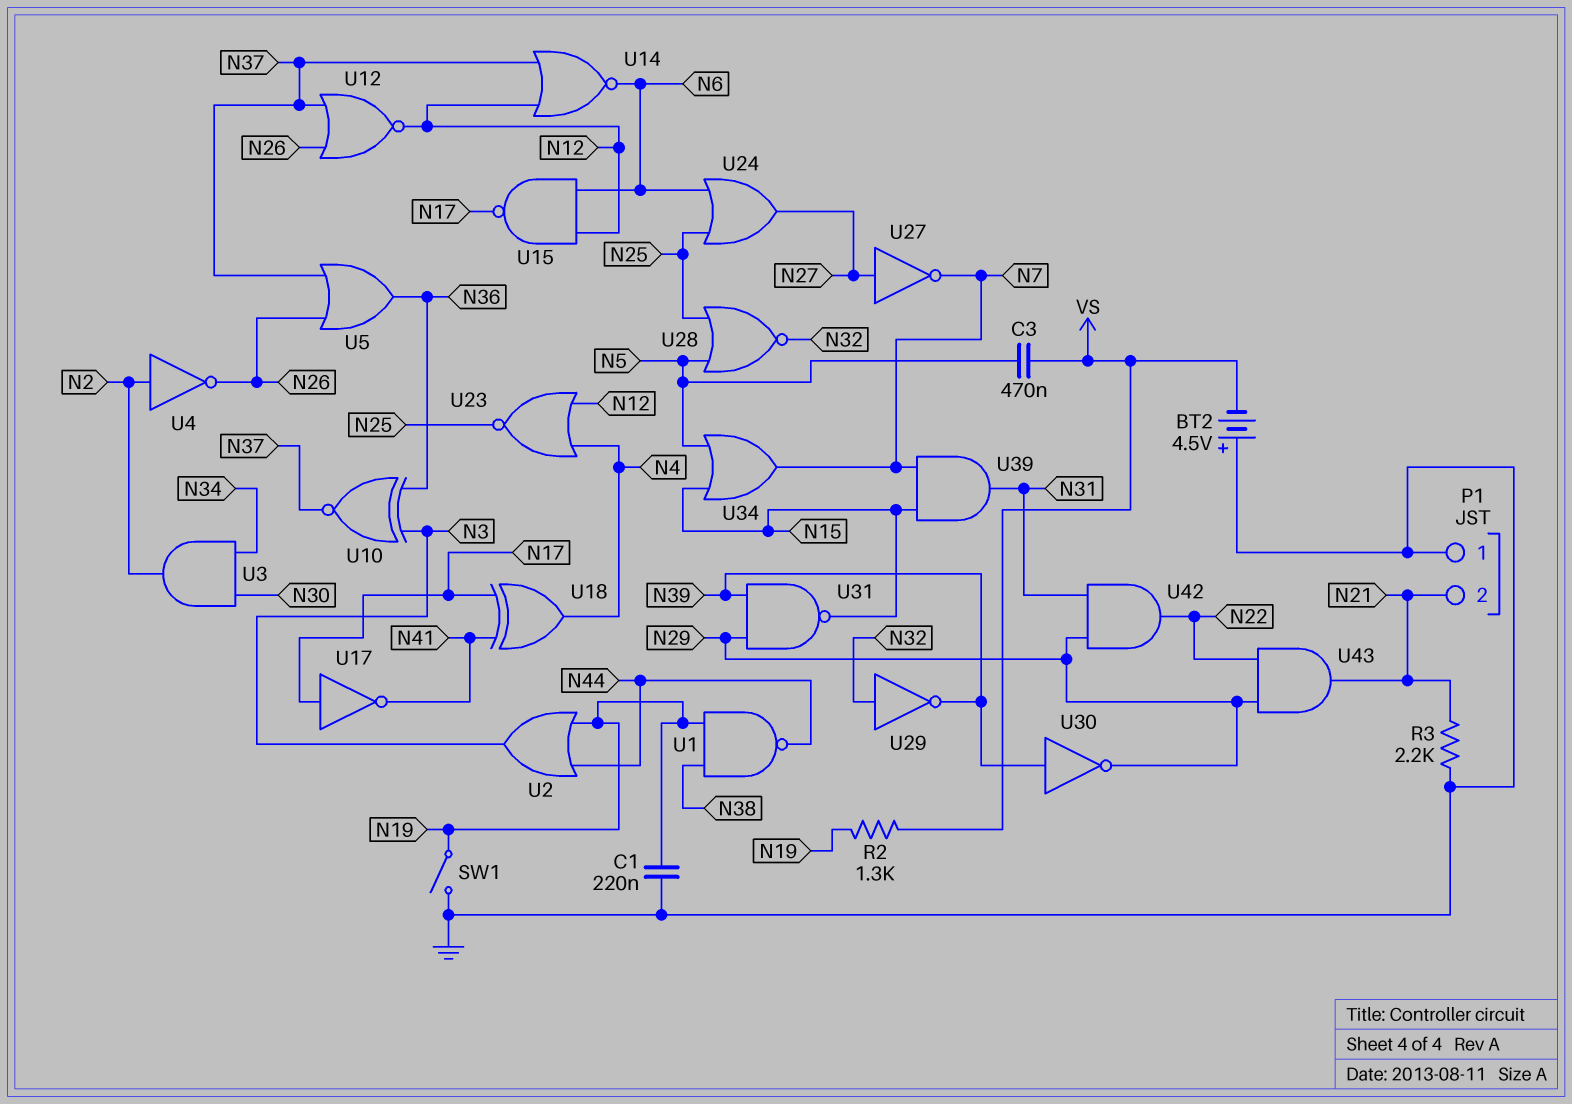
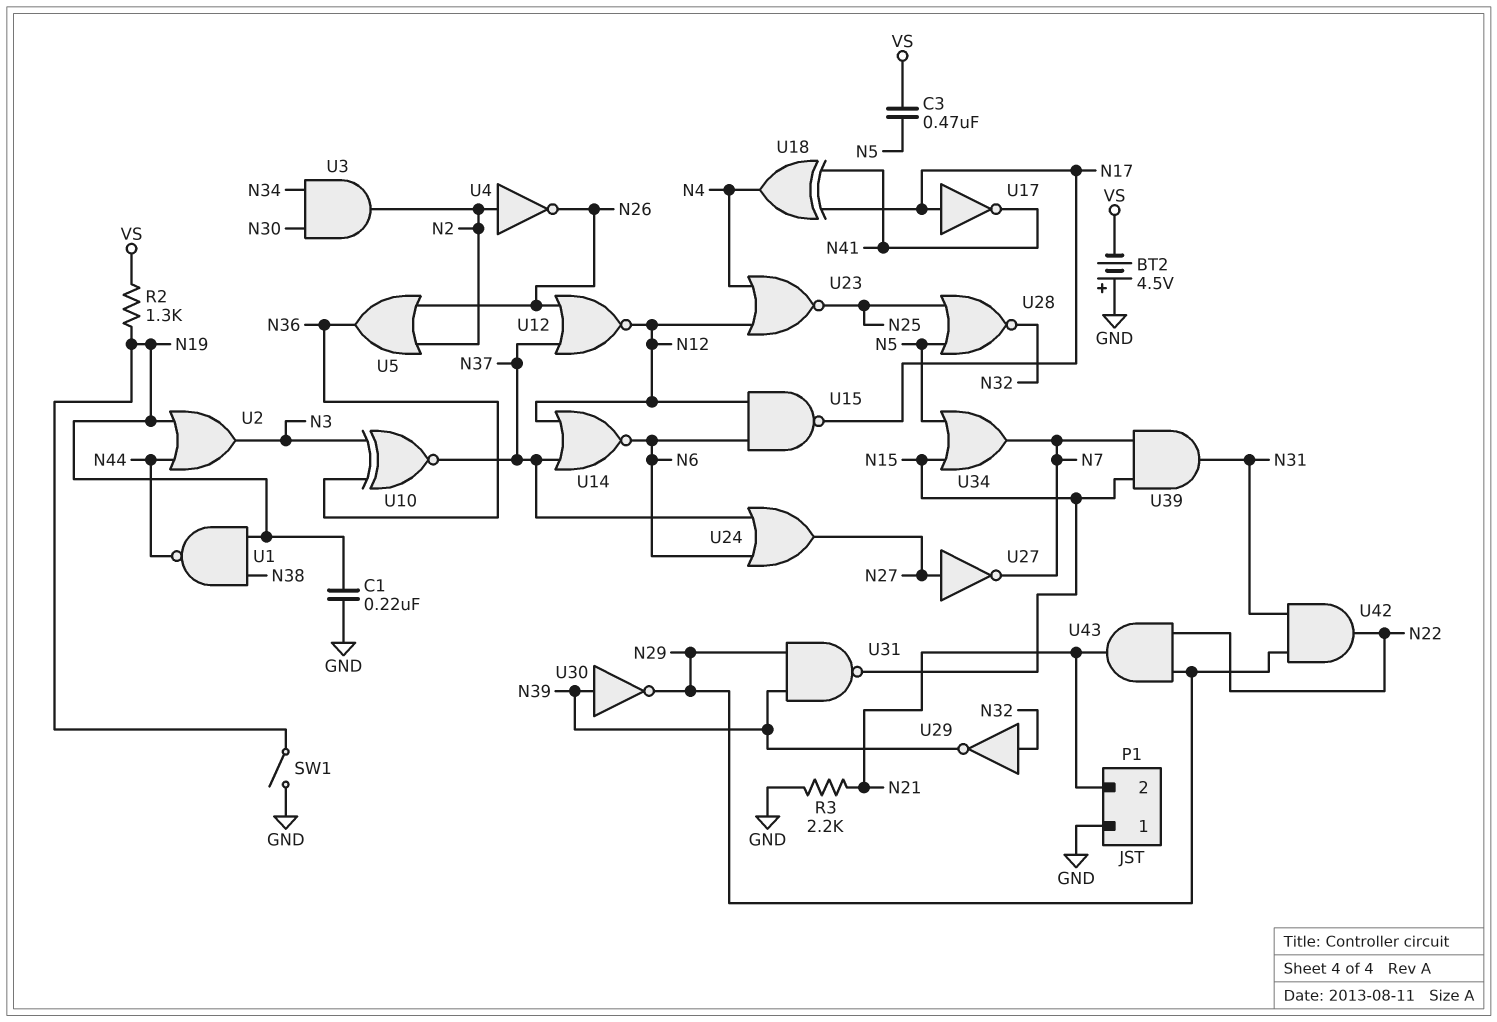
U5: OR (in N26, in N37, out N36) -> OR (in N2, in N26, out N36)
U24: OR (in N6, in N25, out N27) -> OR (in N6, in N37, out N27)

